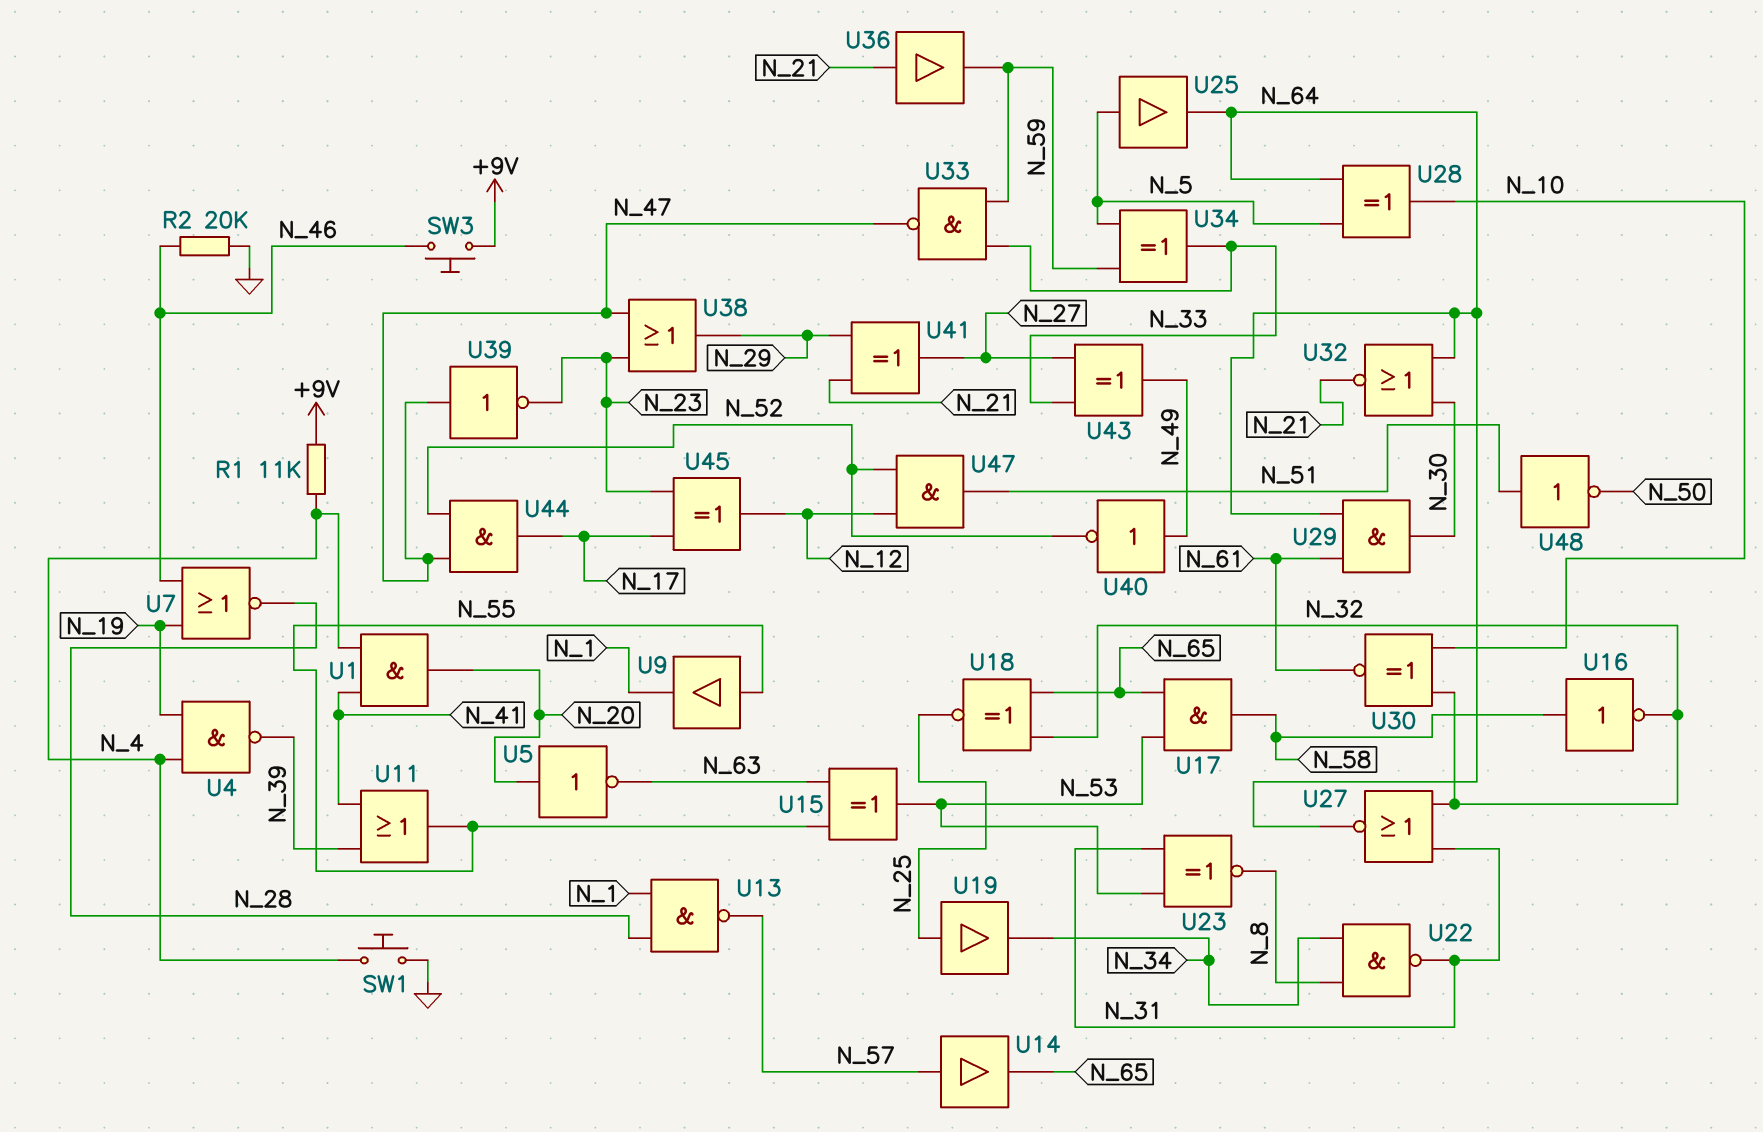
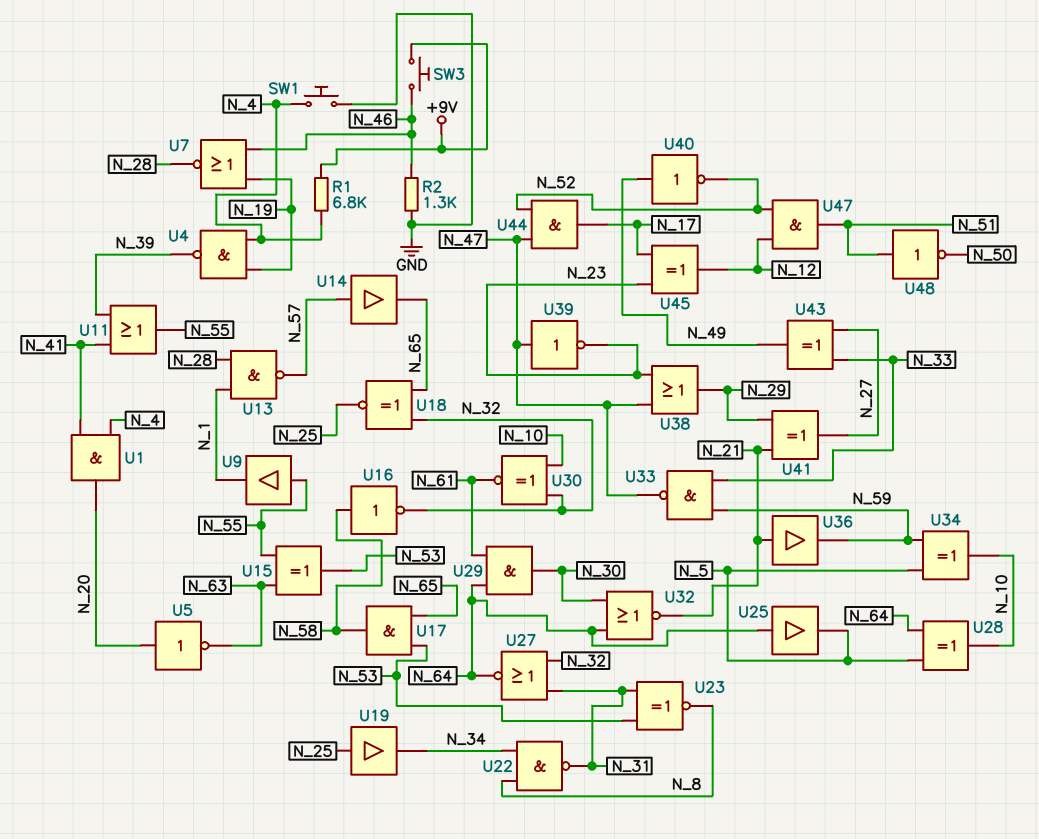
R1: 11k (+9V, N_4) -> 6.8k (+9V, N_4)
R2: 20k (GND, N_46) -> 1.3k (GND, N_46)
U25: buffer (in N_5, out N_64) -> buffer (in N_64, out N_5)
U34: XOR (in N_5, in N_59, out N_33) -> XOR (in N_5, in N_59, out N_10)

